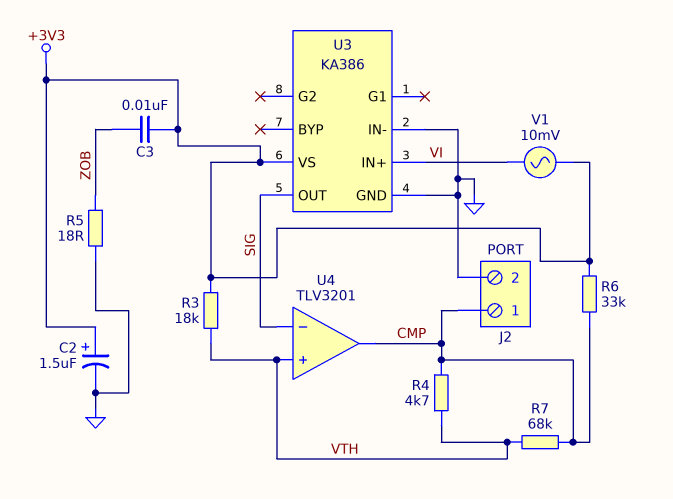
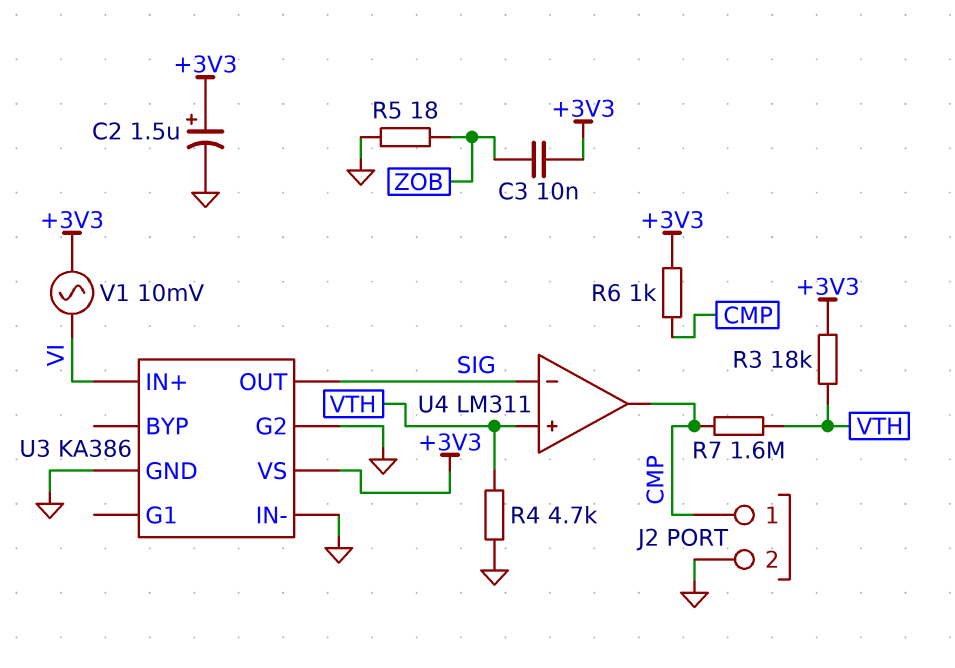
R4: 4.7k (CMP, VTH) -> 4.7k (GND, VTH)
R6: 33k (+3V3, CMP) -> 1k (+3V3, CMP)
R7: 68k (CMP, VTH) -> 1.6M (CMP, VTH)
U3 pin G2: none -> GND
U4: TLV3201 -> LM311

